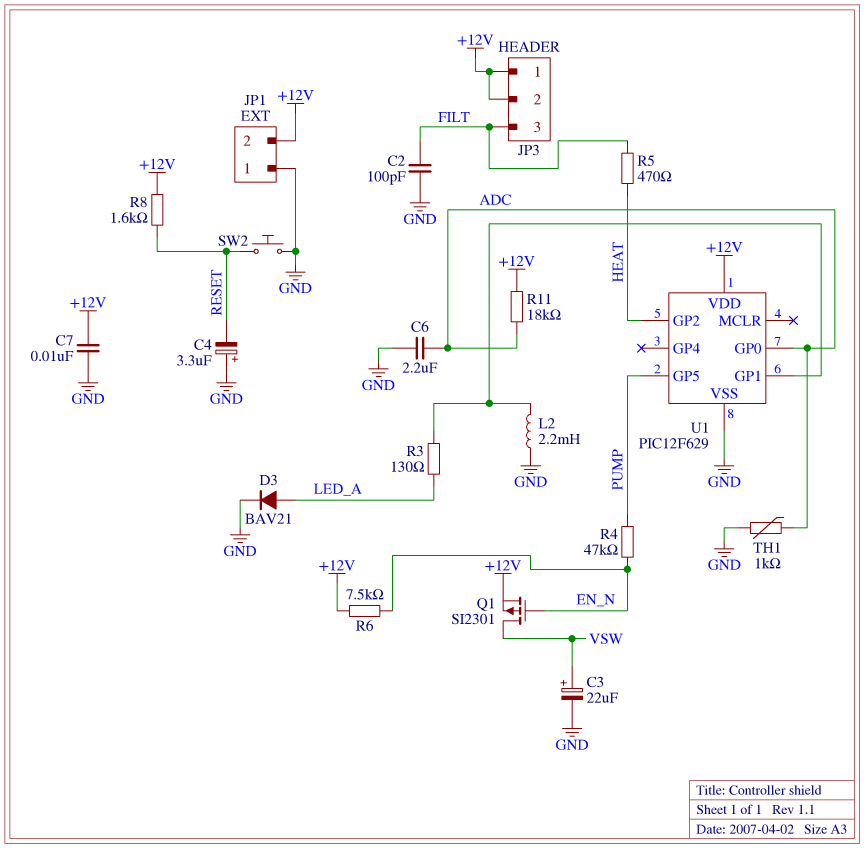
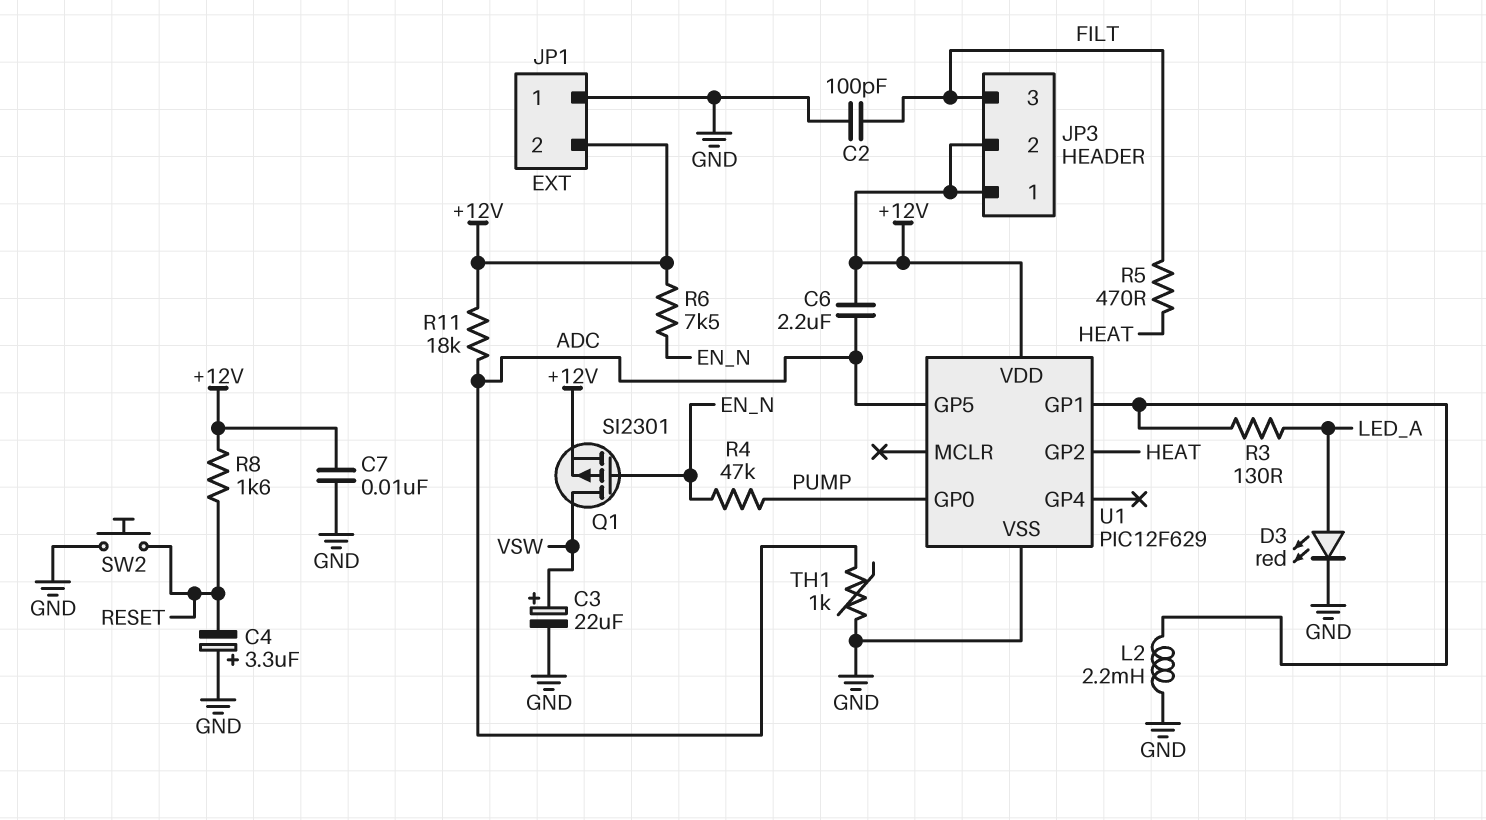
C6: 2.2uF (ADC, GND) -> 2.2uF (+12V, ADC)
D3: diode BAV21 (A LED_A, K GND) -> LED red (A LED_A, K GND)
U1 pin GP0: ADC -> PUMP
U1 pin GP5: PUMP -> ADC

